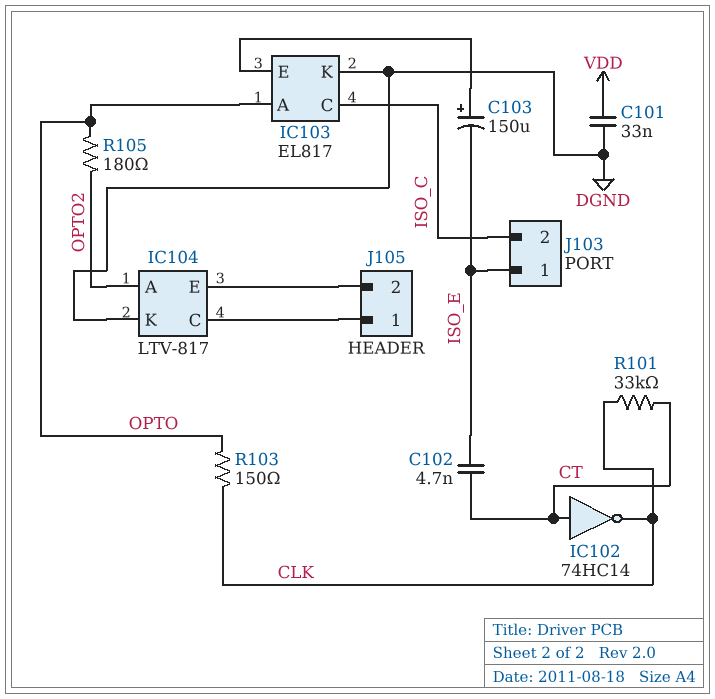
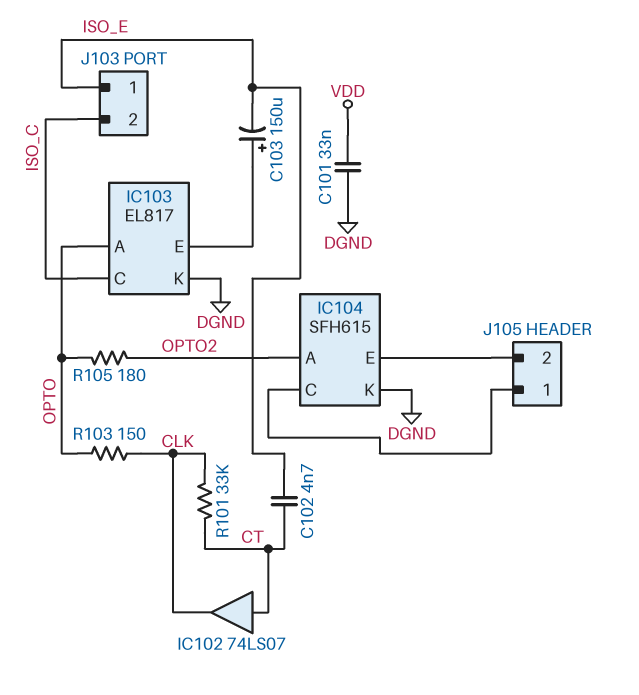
IC102: NOT 74HC14 (in CT, out CLK) -> buffer 74LS07 (in CT, out CLK)
IC104: LTV-817 -> SFH615

